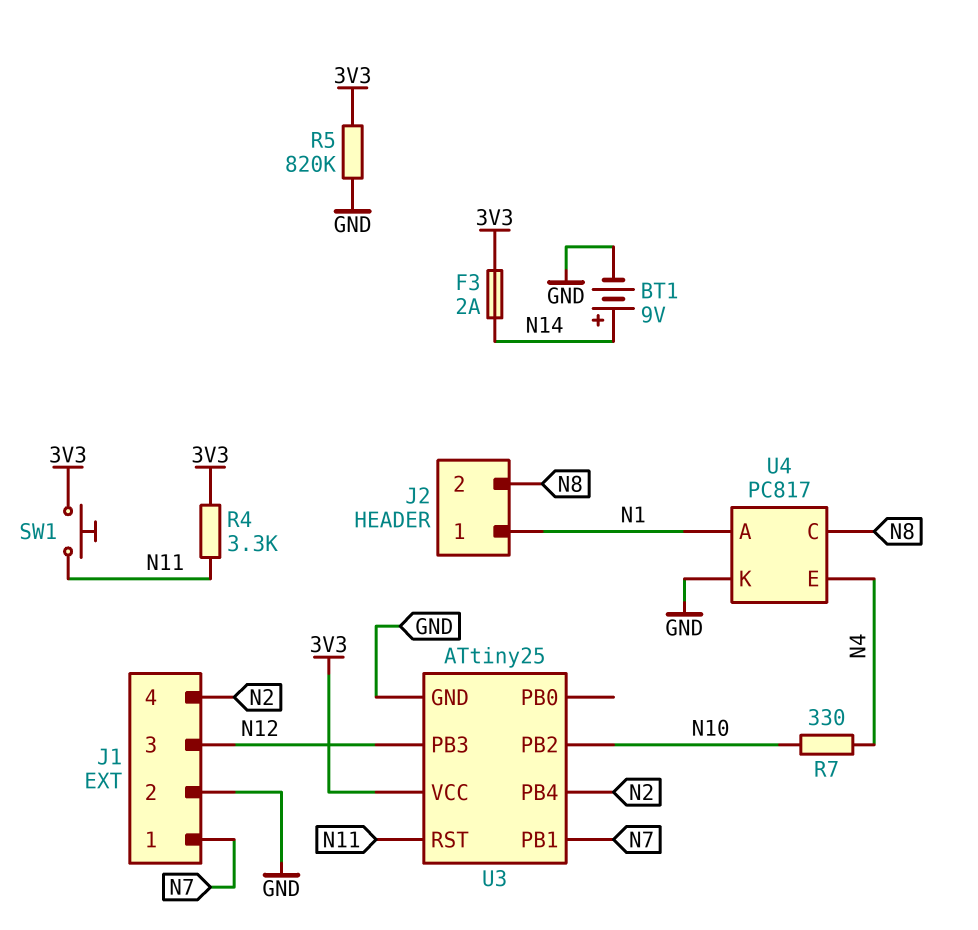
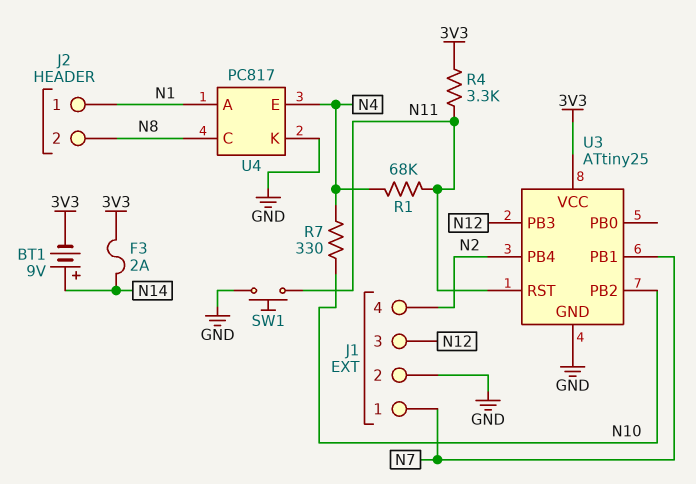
BT1: 9V (plus N14, minus GND) -> 9V (plus N14, minus 3V3)
R1: none -> 68k (N4, N11)
R5: 820k (3V3, GND) -> none
SW1: button (3V3, N11) -> button (GND, N11)

